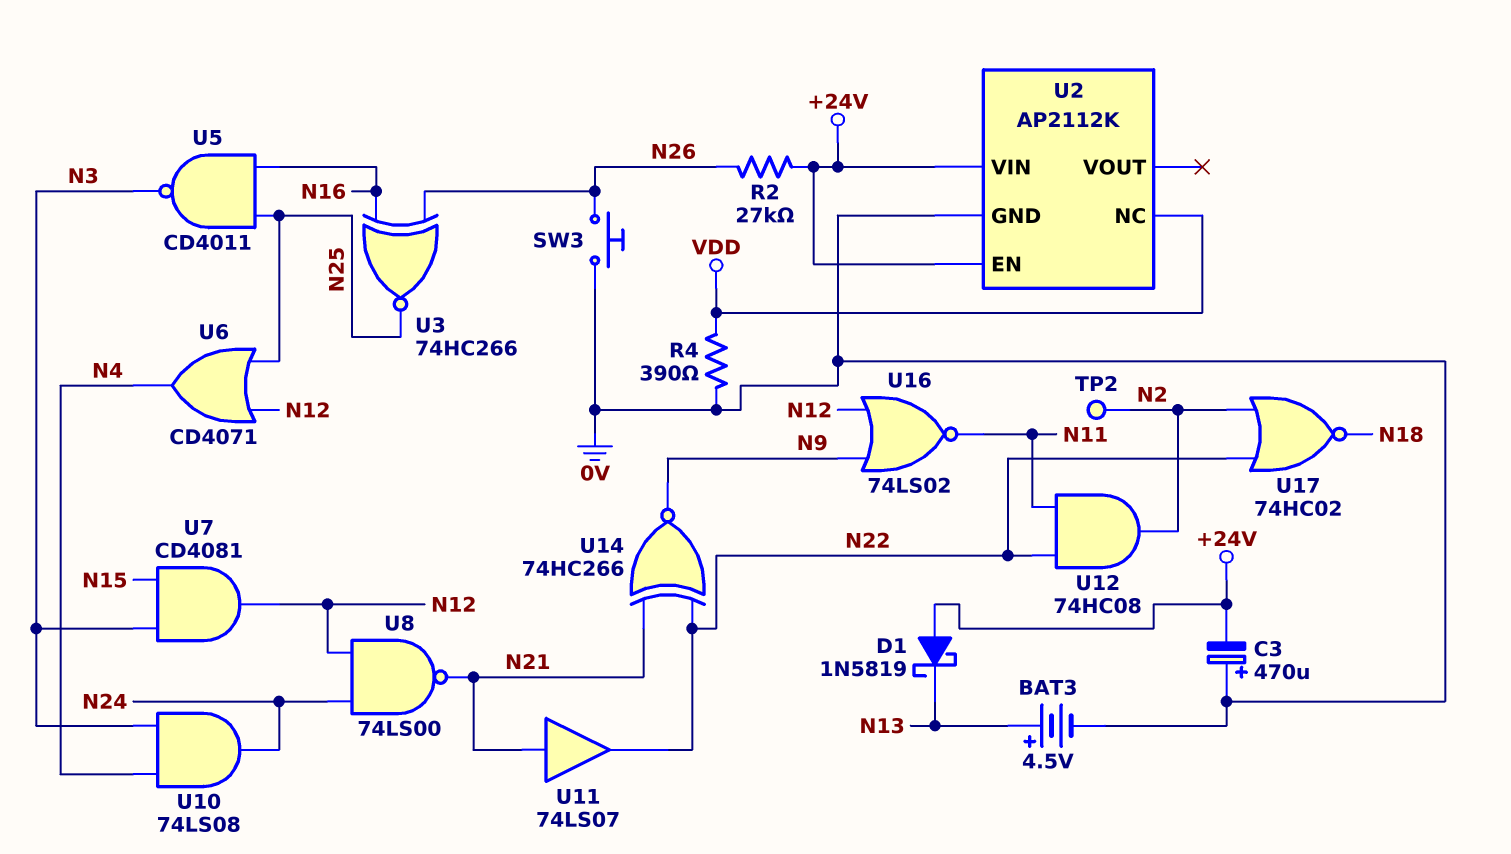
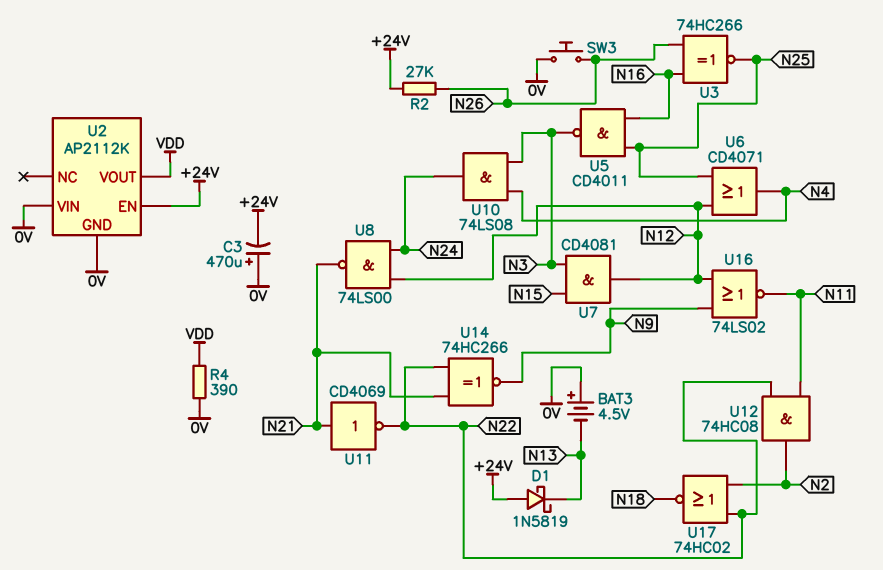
BAT3: 4.5V (plus N13, minus 0V) -> 4.5V (plus 0V, minus N13)
TP2: test point (N2) -> none
U2 pin NC: VDD -> none
U2 pin VIN: +24V -> 0V
U2 pin VOUT: none -> VDD
U11: buffer 74LS07 (in N21, out N22) -> NOT CD4069 (in N21, out N22)

